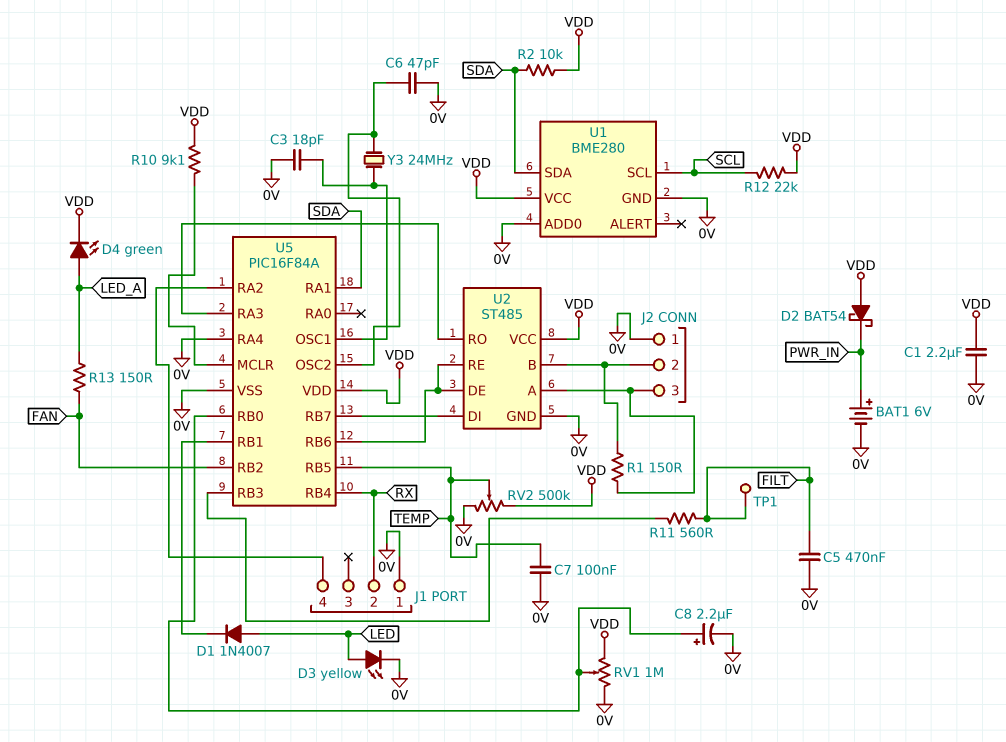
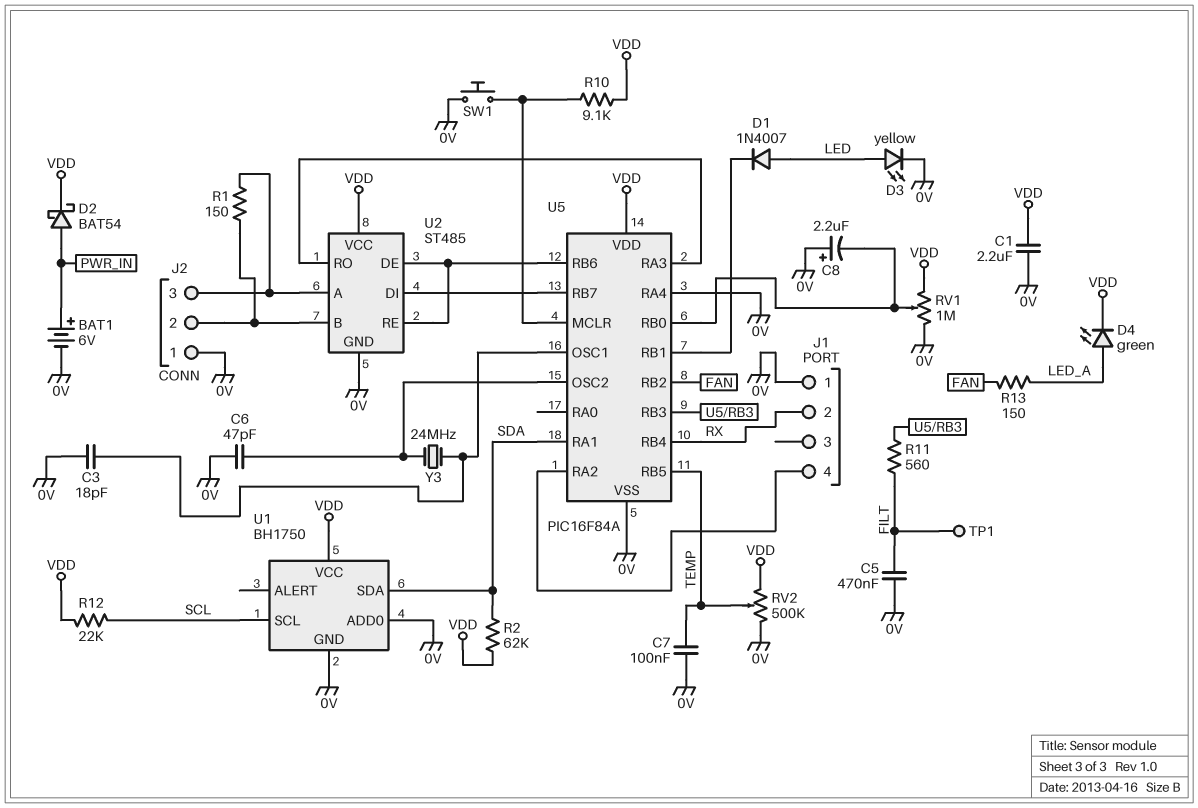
C8: 2.2uF (plus U5/RB0, minus 0V) -> 2.2uF (plus 0V, minus U5/RB0)
D2: schottky BAT54 (A VDD, K PWR_IN) -> schottky BAT54 (A PWR_IN, K VDD)
R2: 10k (SDA, VDD) -> 62k (SDA, VDD)
SW1: none -> button (0V, U5/MCLR)
U1: BME280 -> BH1750

